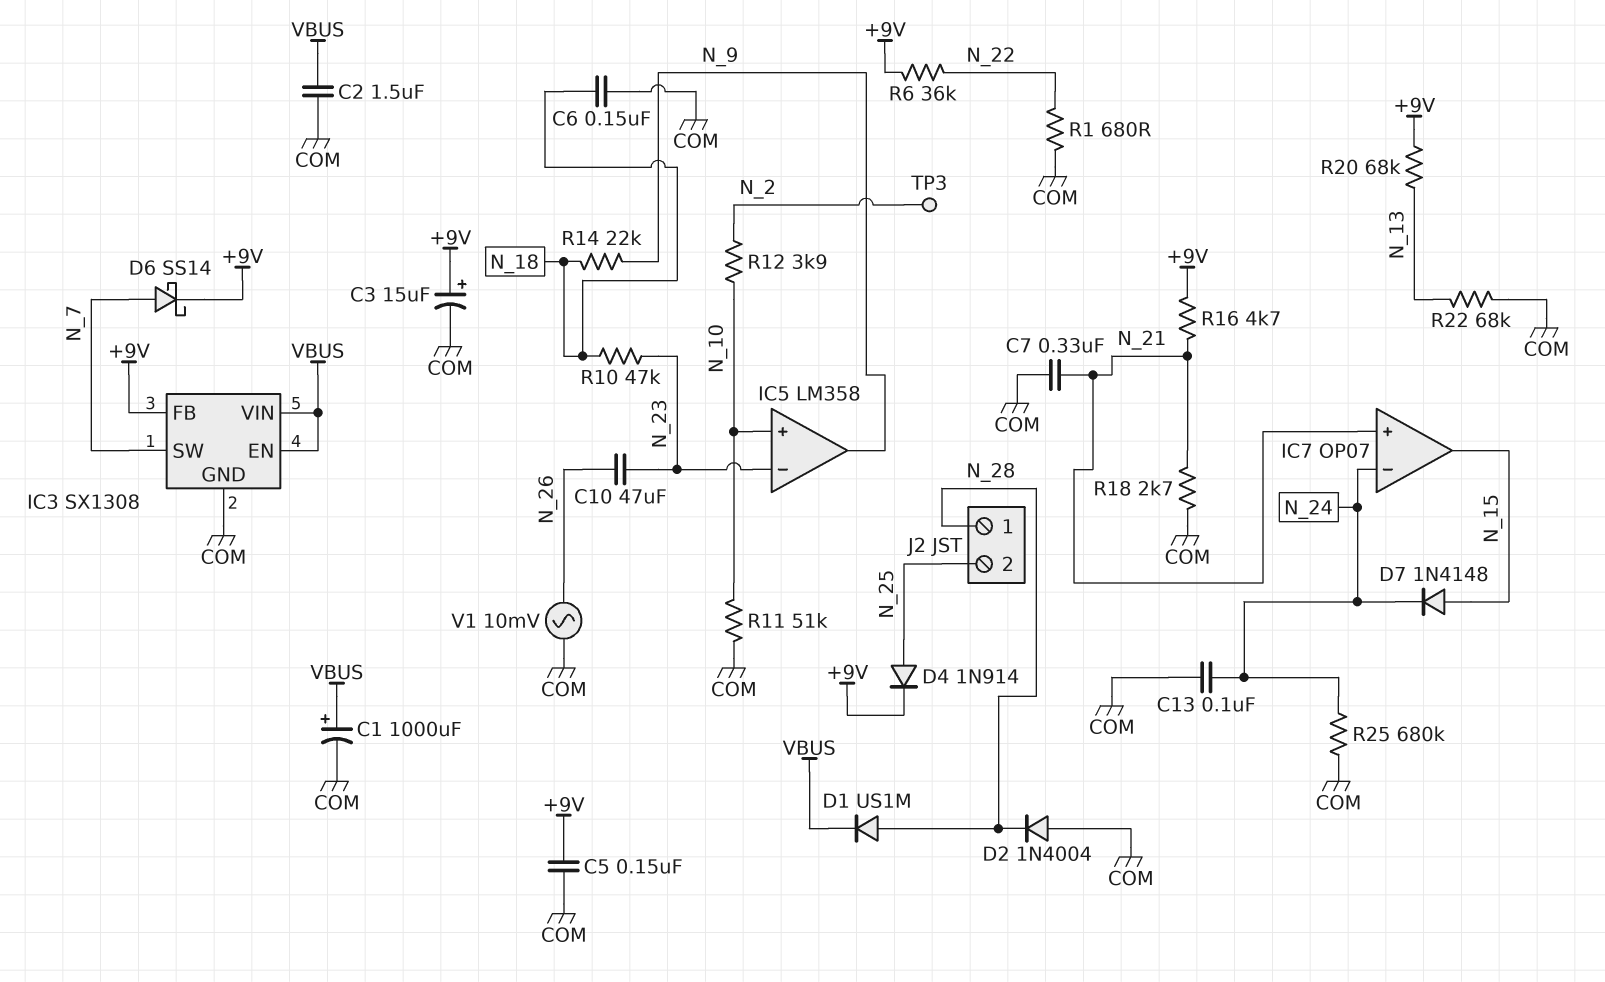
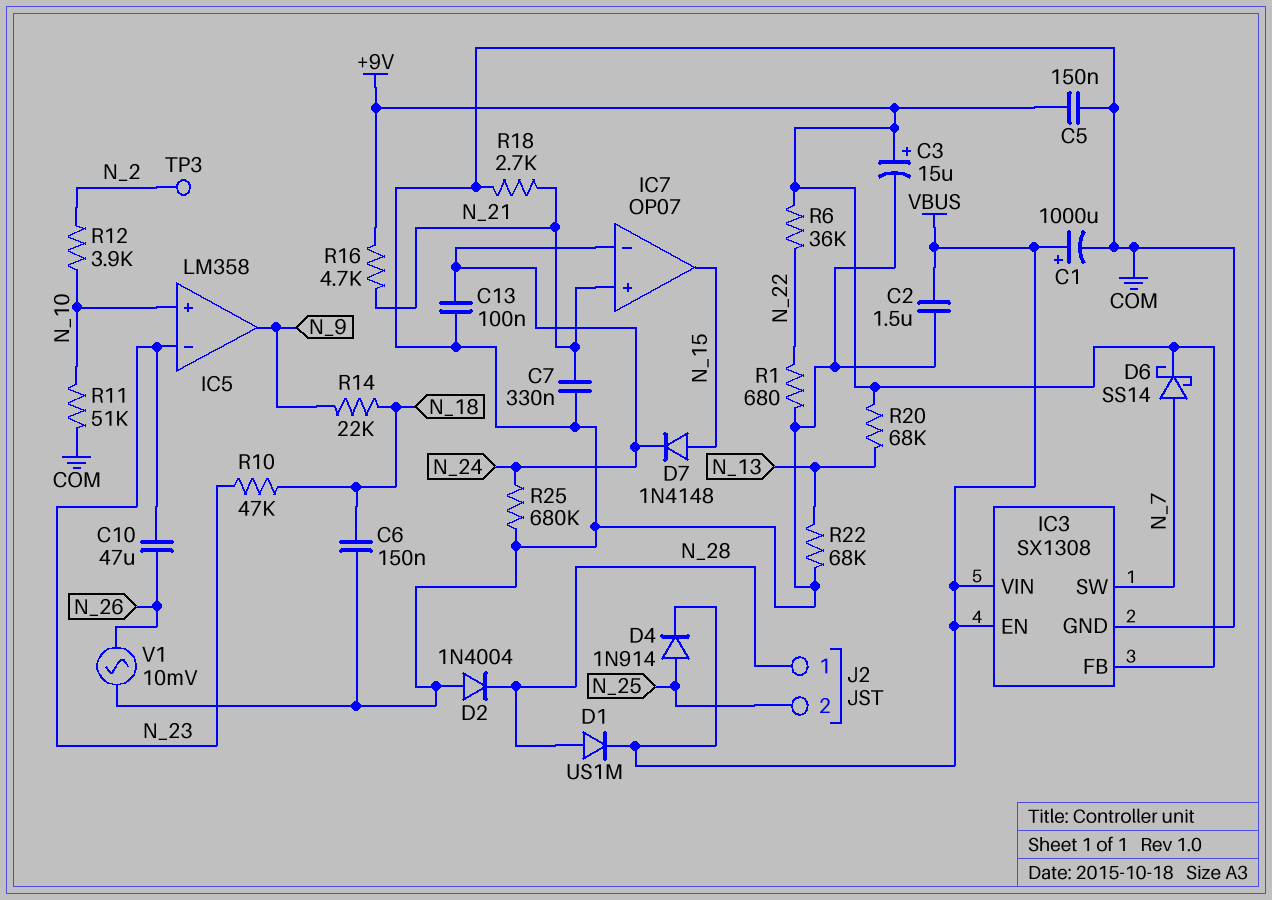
D4: diode 1N914 (A N_25, K +9V) -> diode 1N914 (A N_25, K VBUS)

